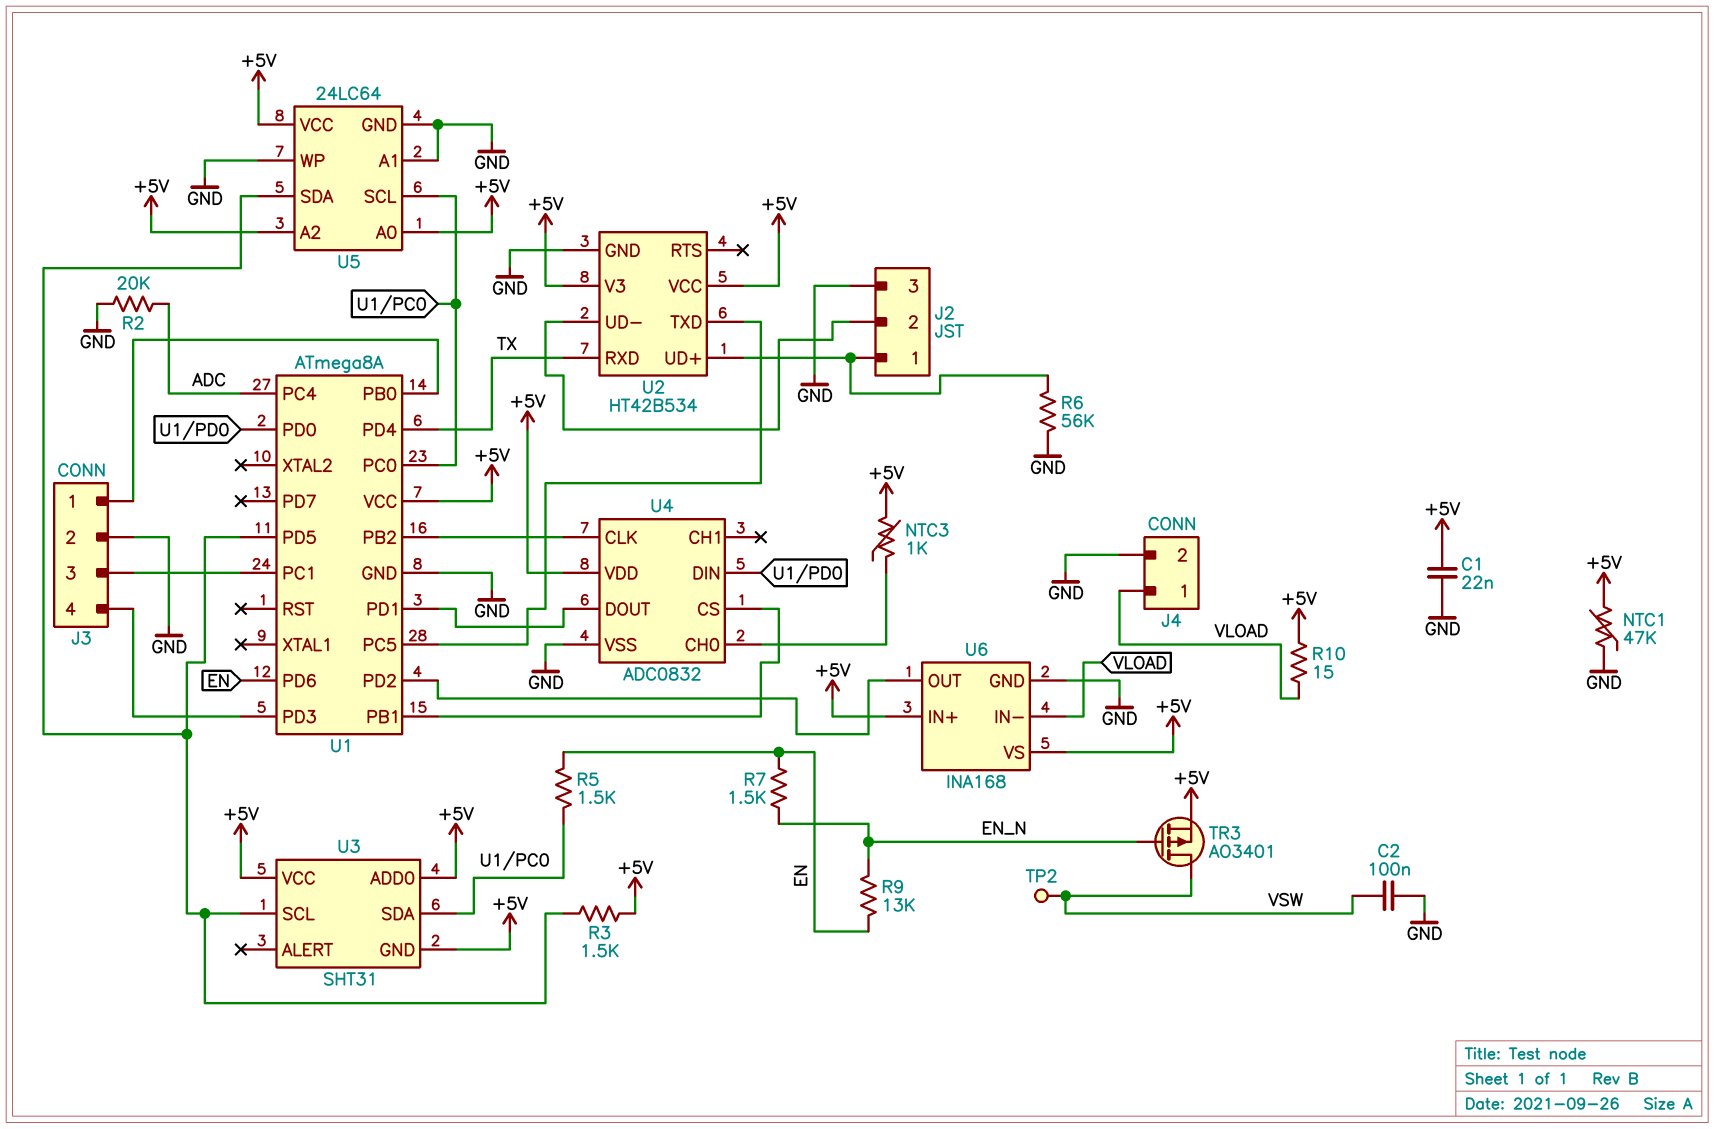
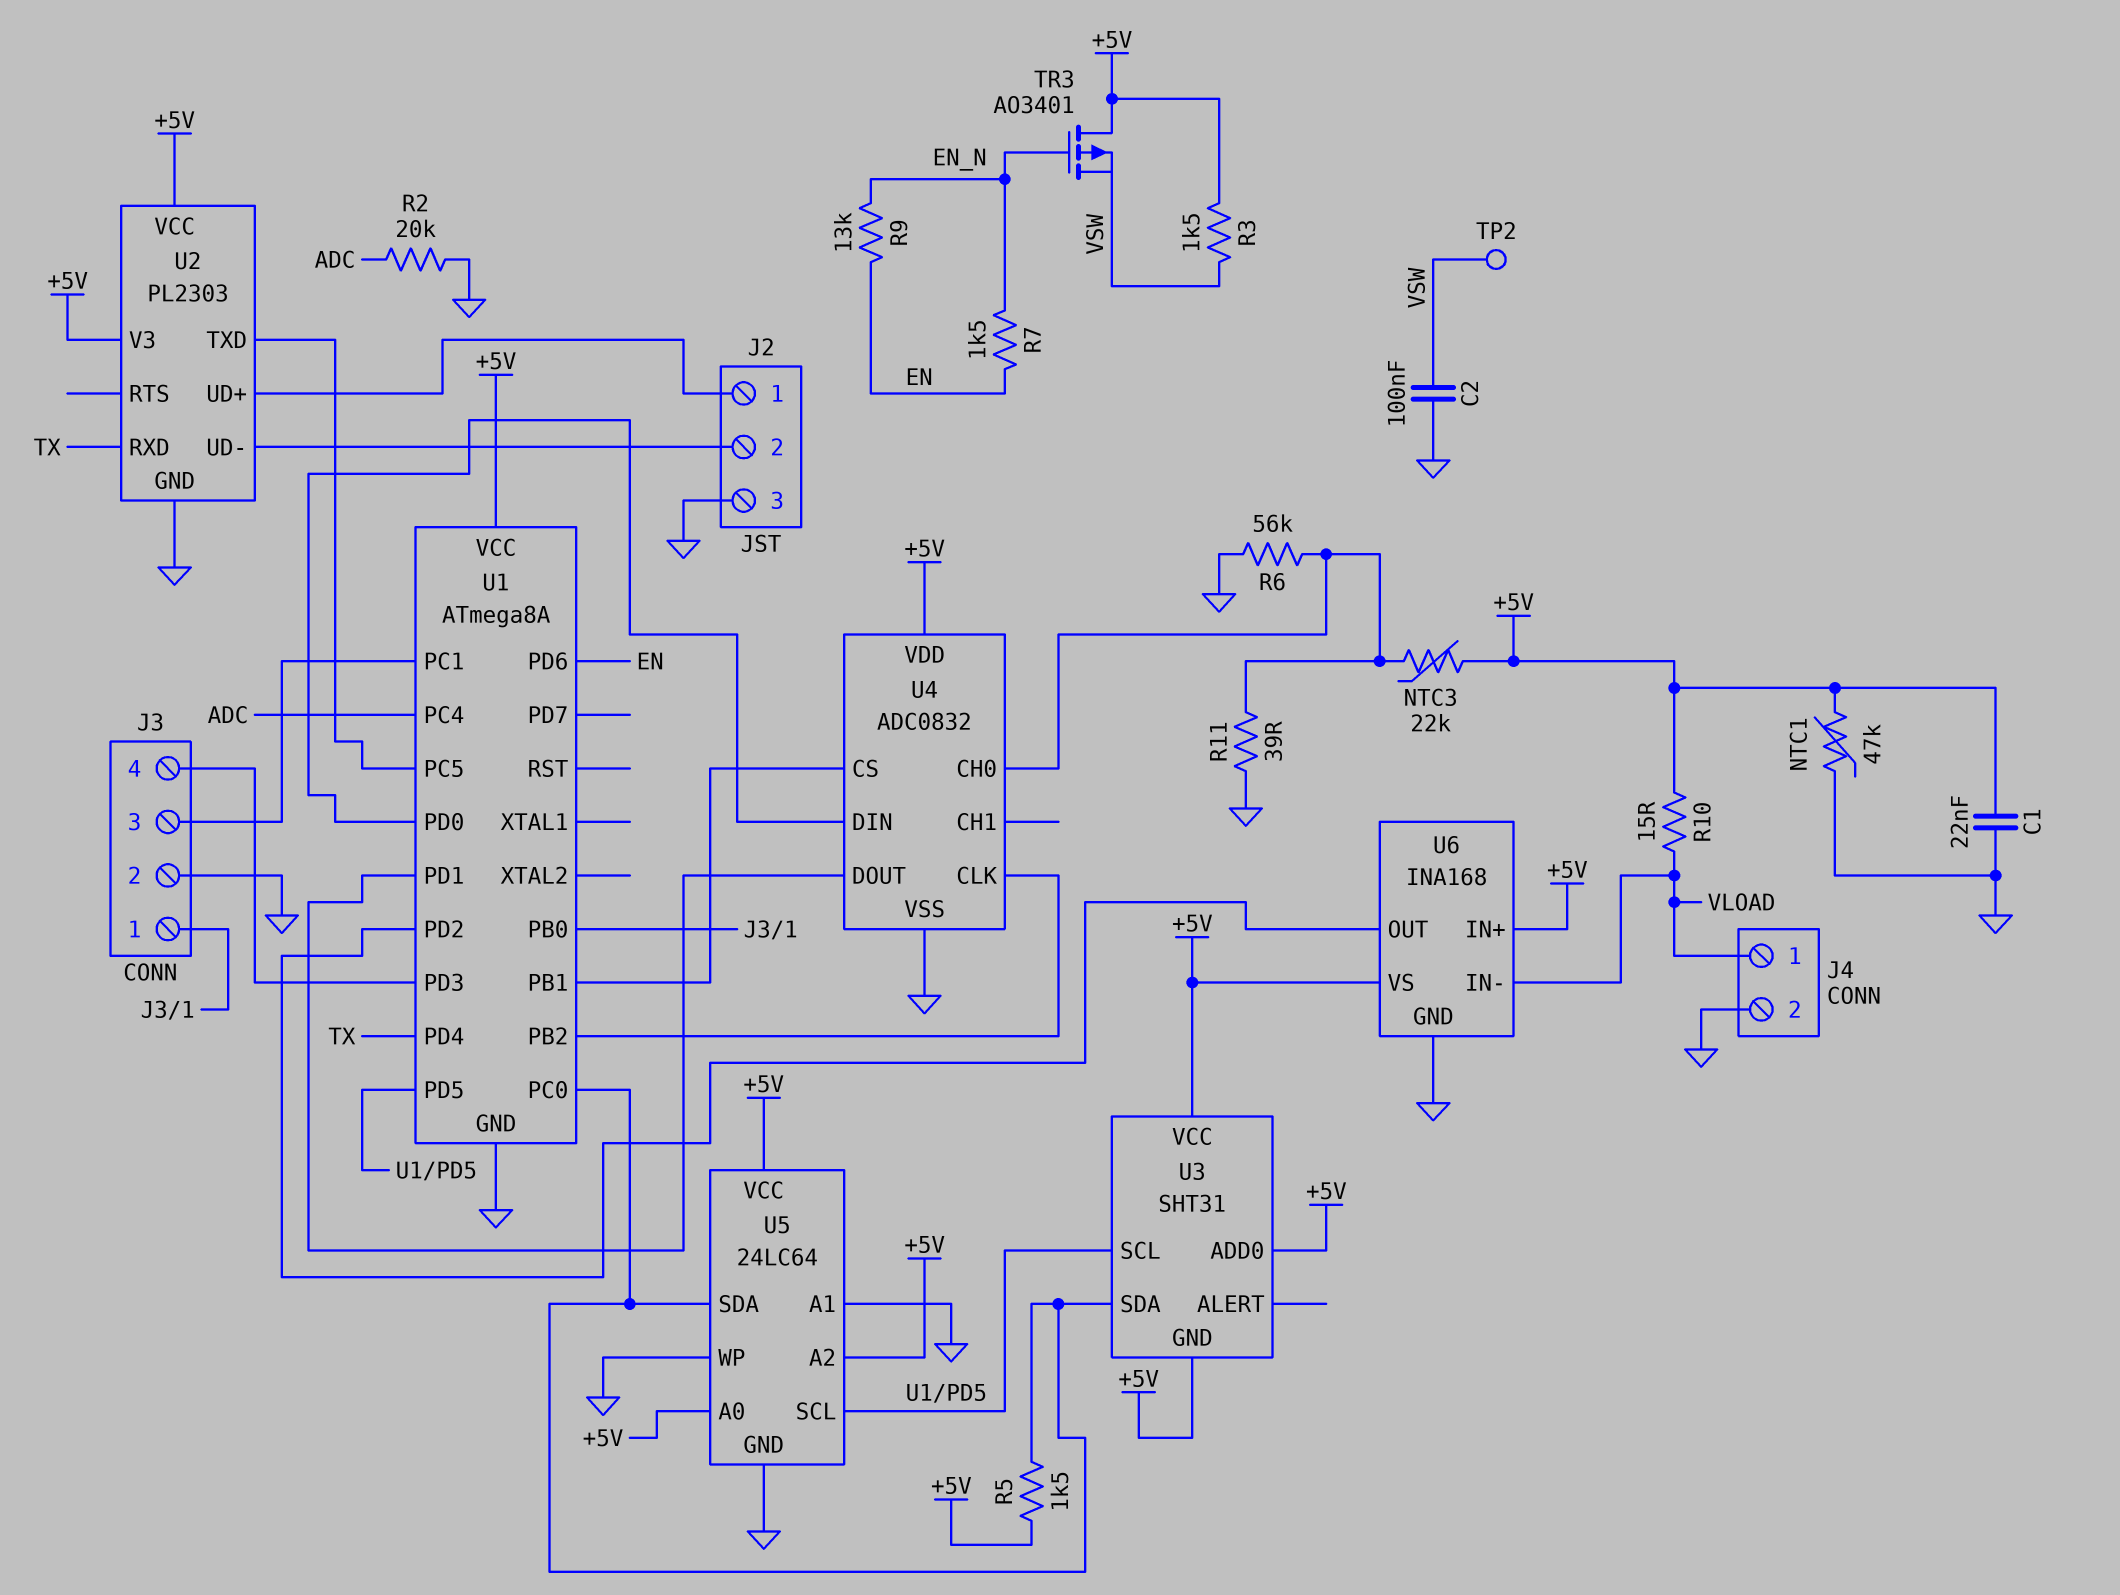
NTC3: 1k (+5V, U4/CH0) -> 22k (+5V, U4/CH0)
R3: 1.5k (+5V, U1/PD5) -> 1.5k (+5V, VSW)
R5: 1.5k (EN, U1/PC0) -> 1.5k (+5V, U1/PC0)
R6: 56k (GND, J2/1) -> 56k (GND, U4/CH0)
R11: none -> 39 (GND, U4/CH0)
TR3: PMOS AO3401 (G EN_N, D VSW, S +5V) -> PMOS AO3401 (G EN_N, D +5V, S VSW)
U2: HT42B534 -> PL2303
U5 pin SCL: U1/PC0 -> U1/PD5
U5 pin SDA: U1/PD5 -> U1/PC0

